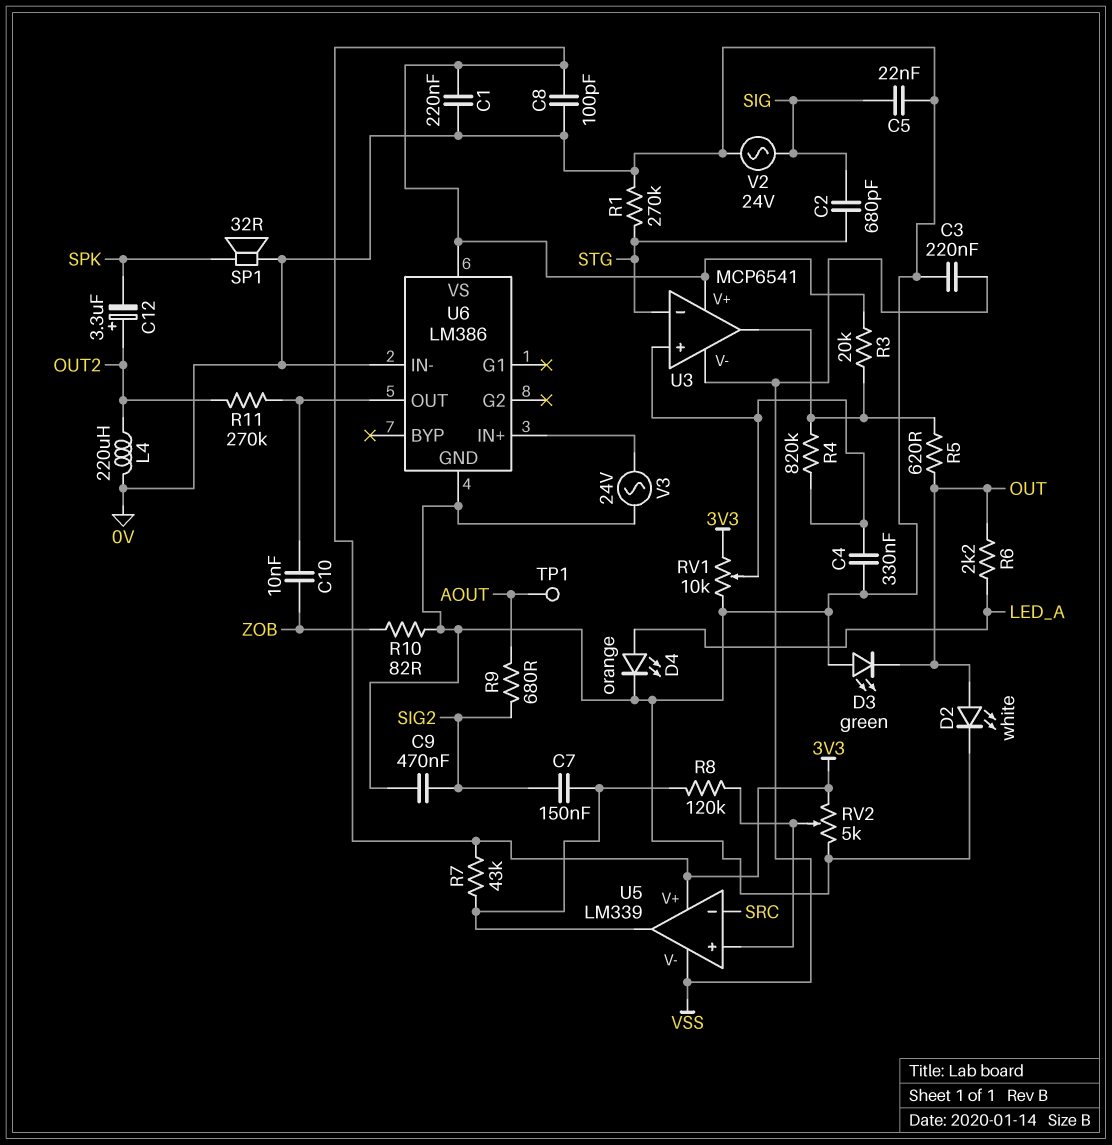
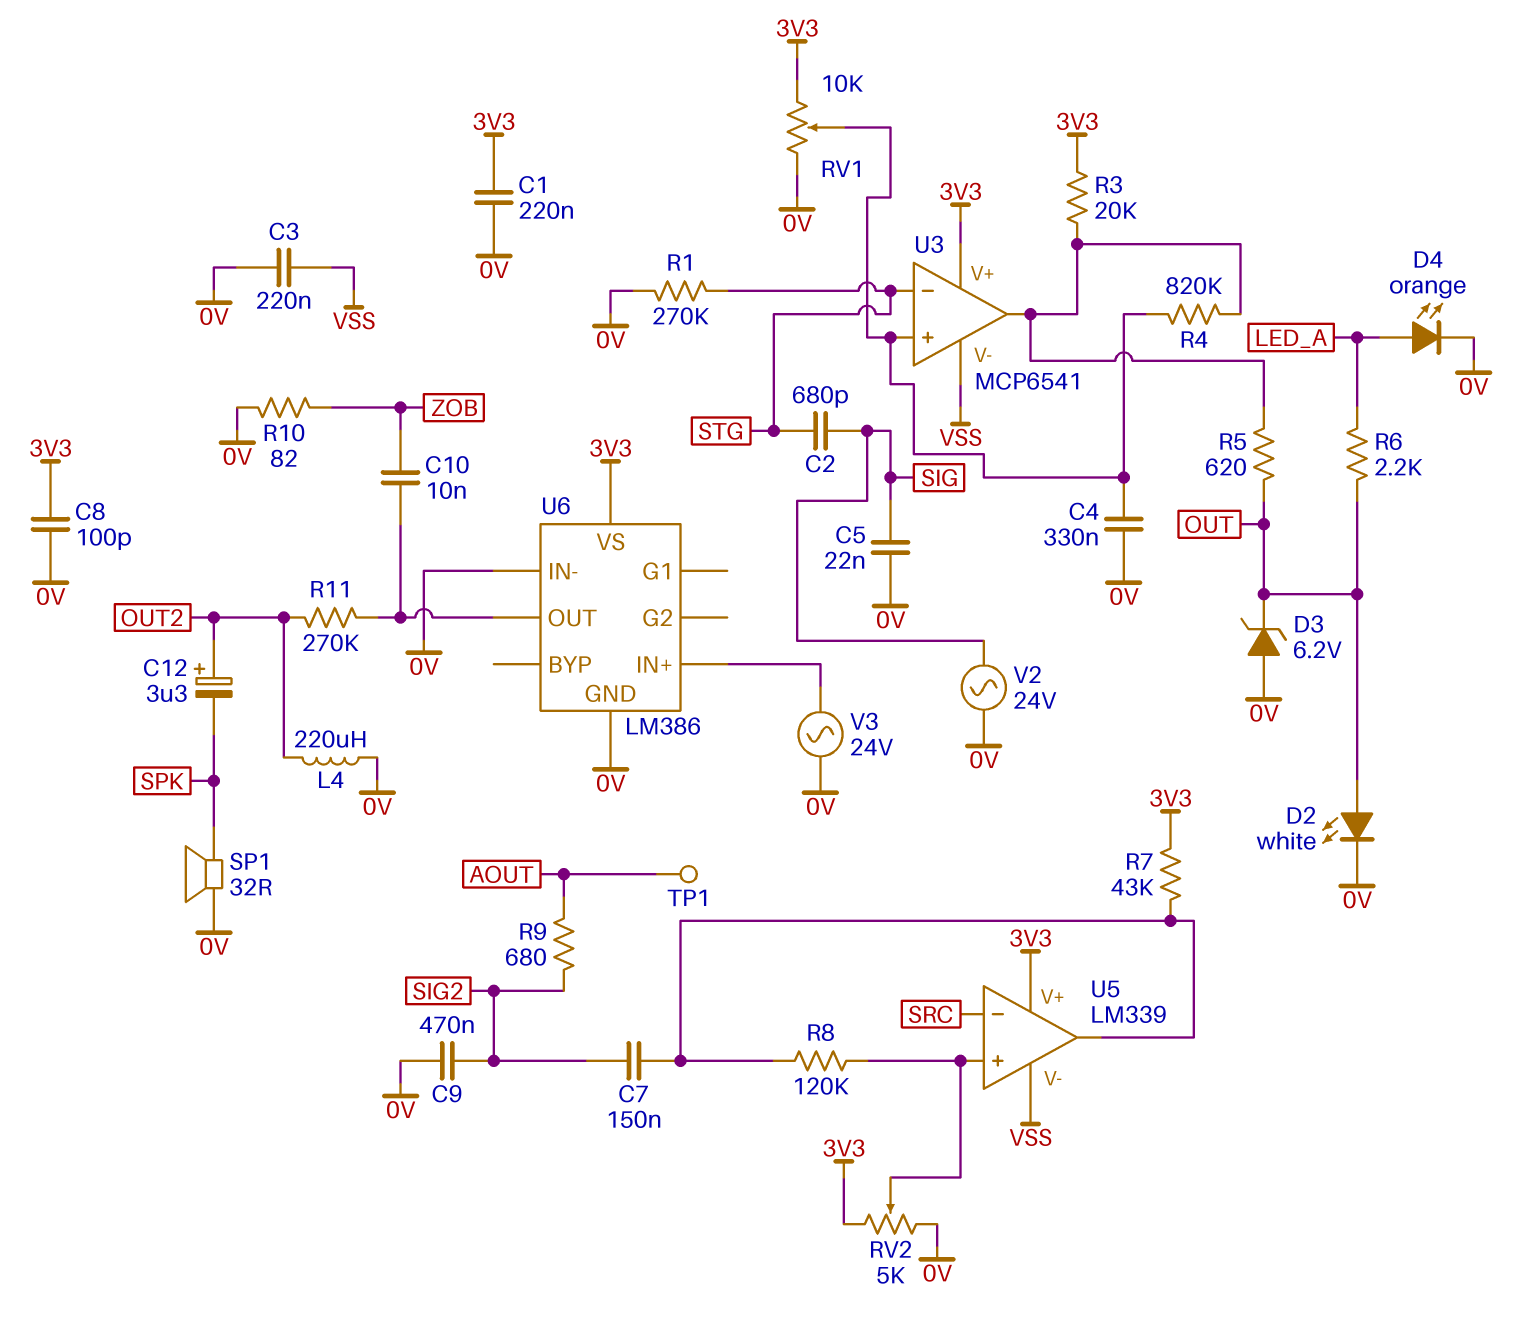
D3: LED green (A 0V, K OUT) -> zener 6.2V (A 0V, K OUT)

